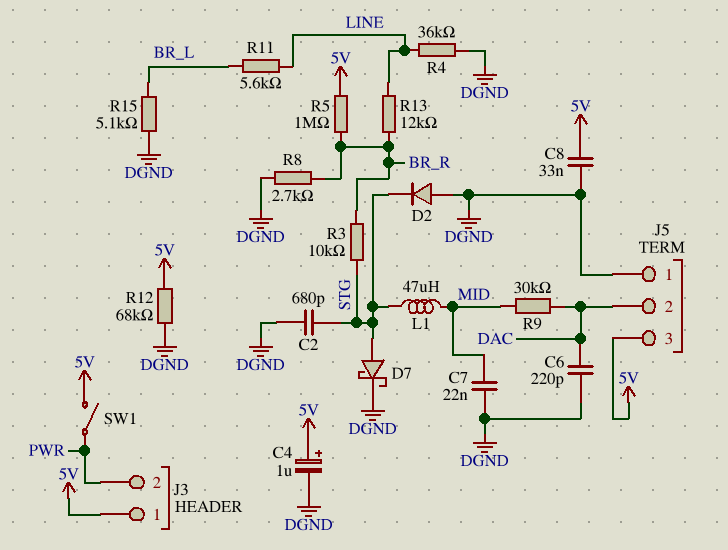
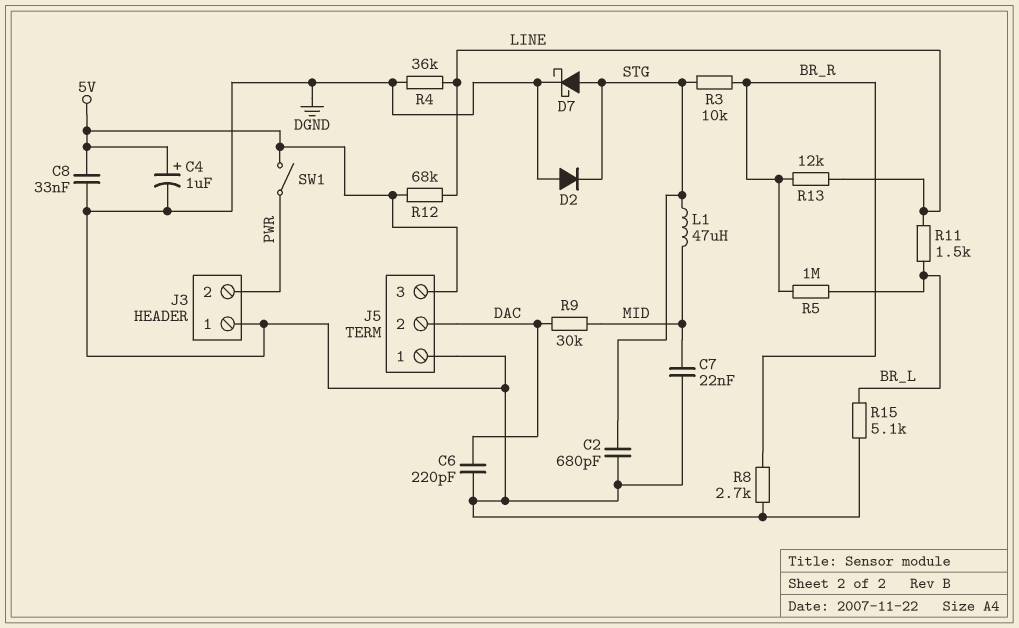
J3 pin 1: 5V -> DGND
R5: 1M (5V, BR_R) -> 1M (BR_L, BR_R)
R11: 5.6k (BR_L, LINE) -> 1.5k (BR_L, LINE)
R12: 68k (5V, DGND) -> 68k (5V, LINE)

